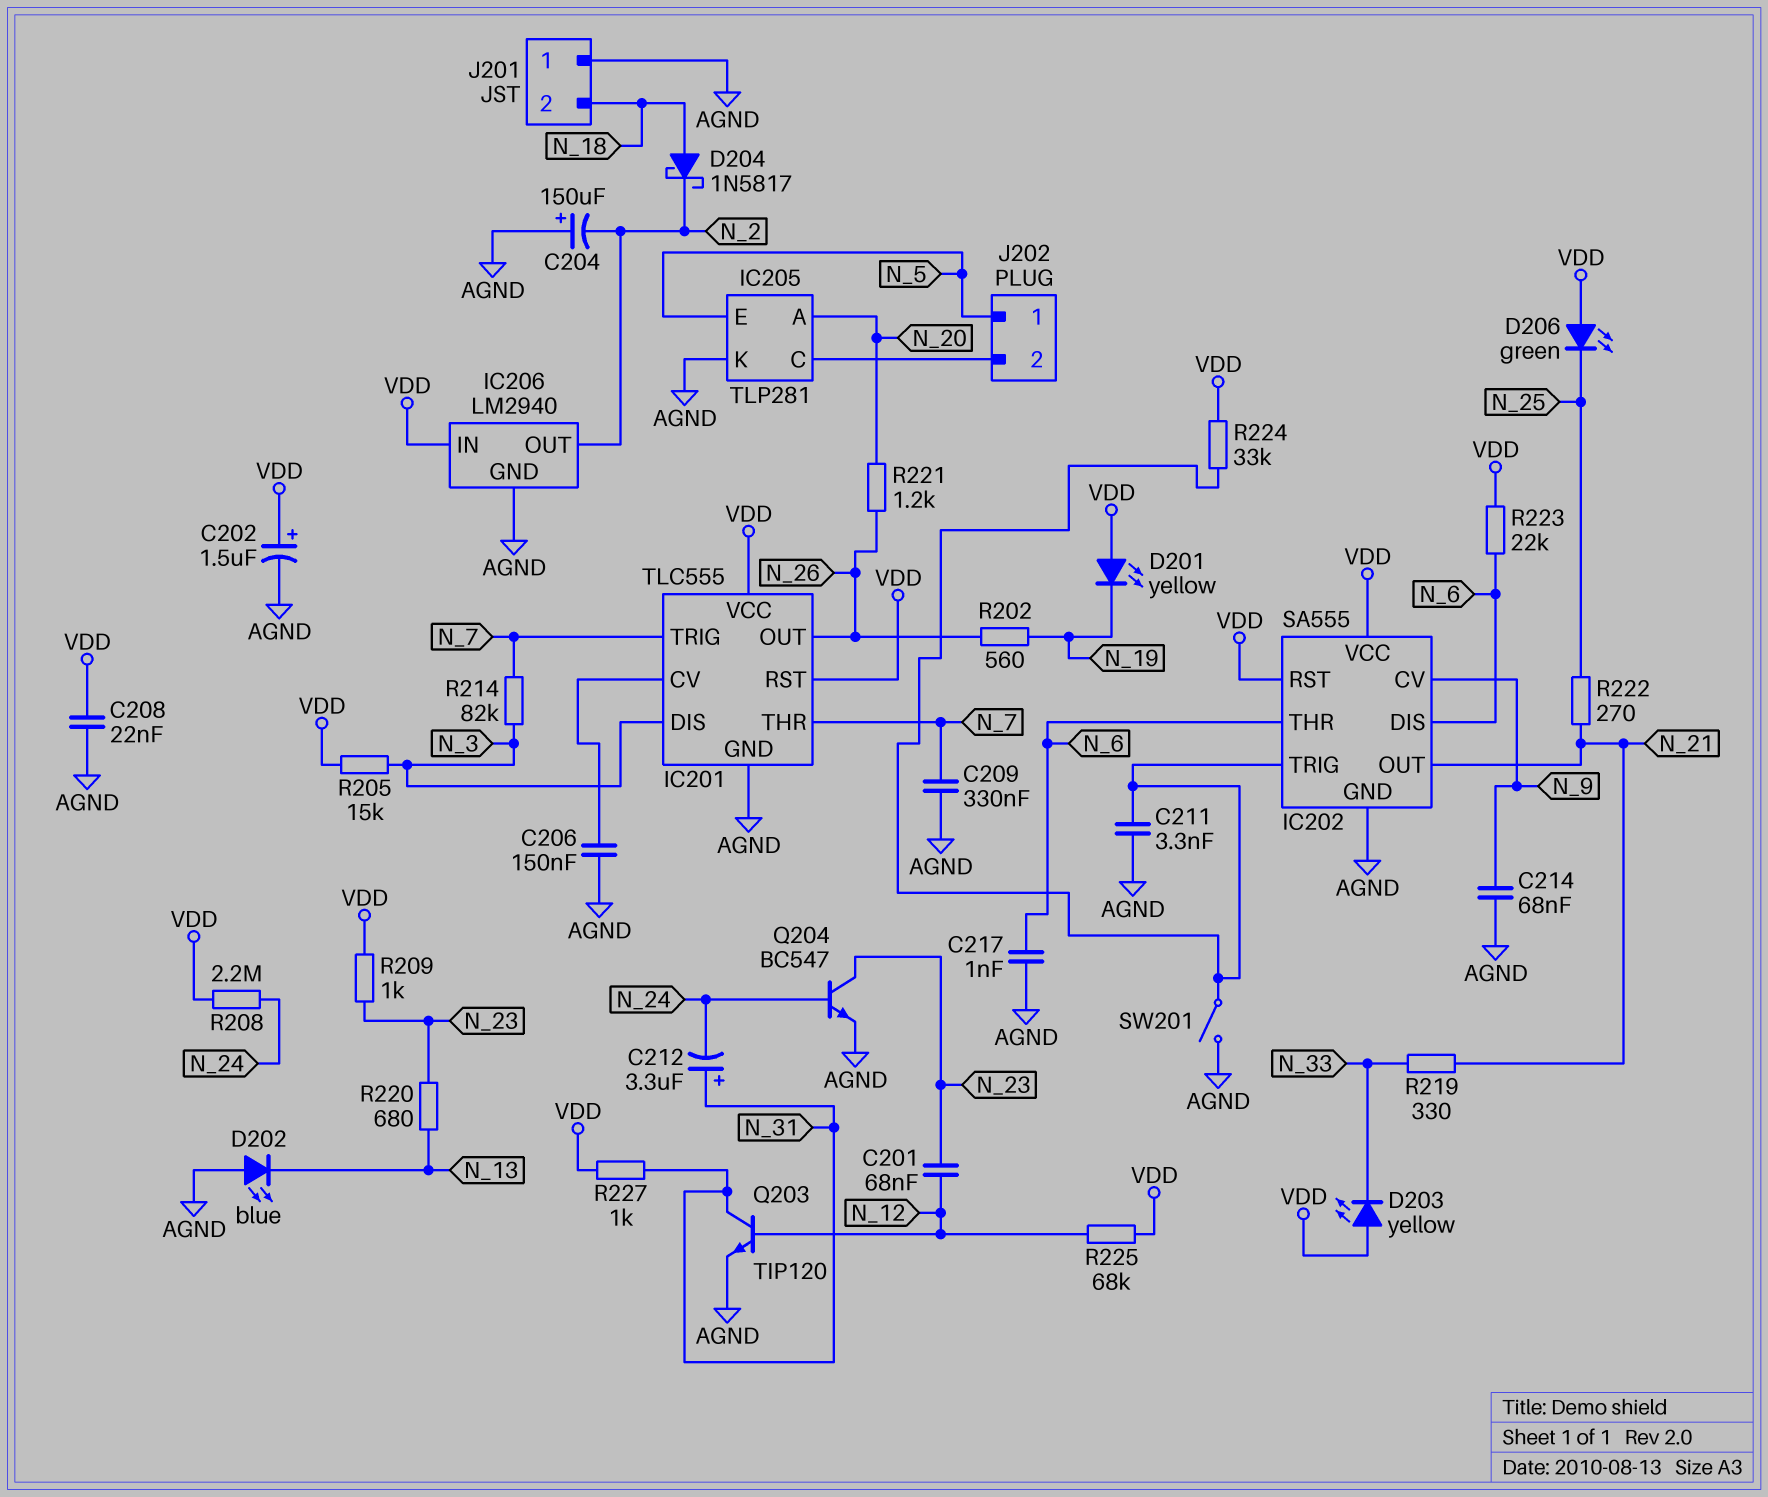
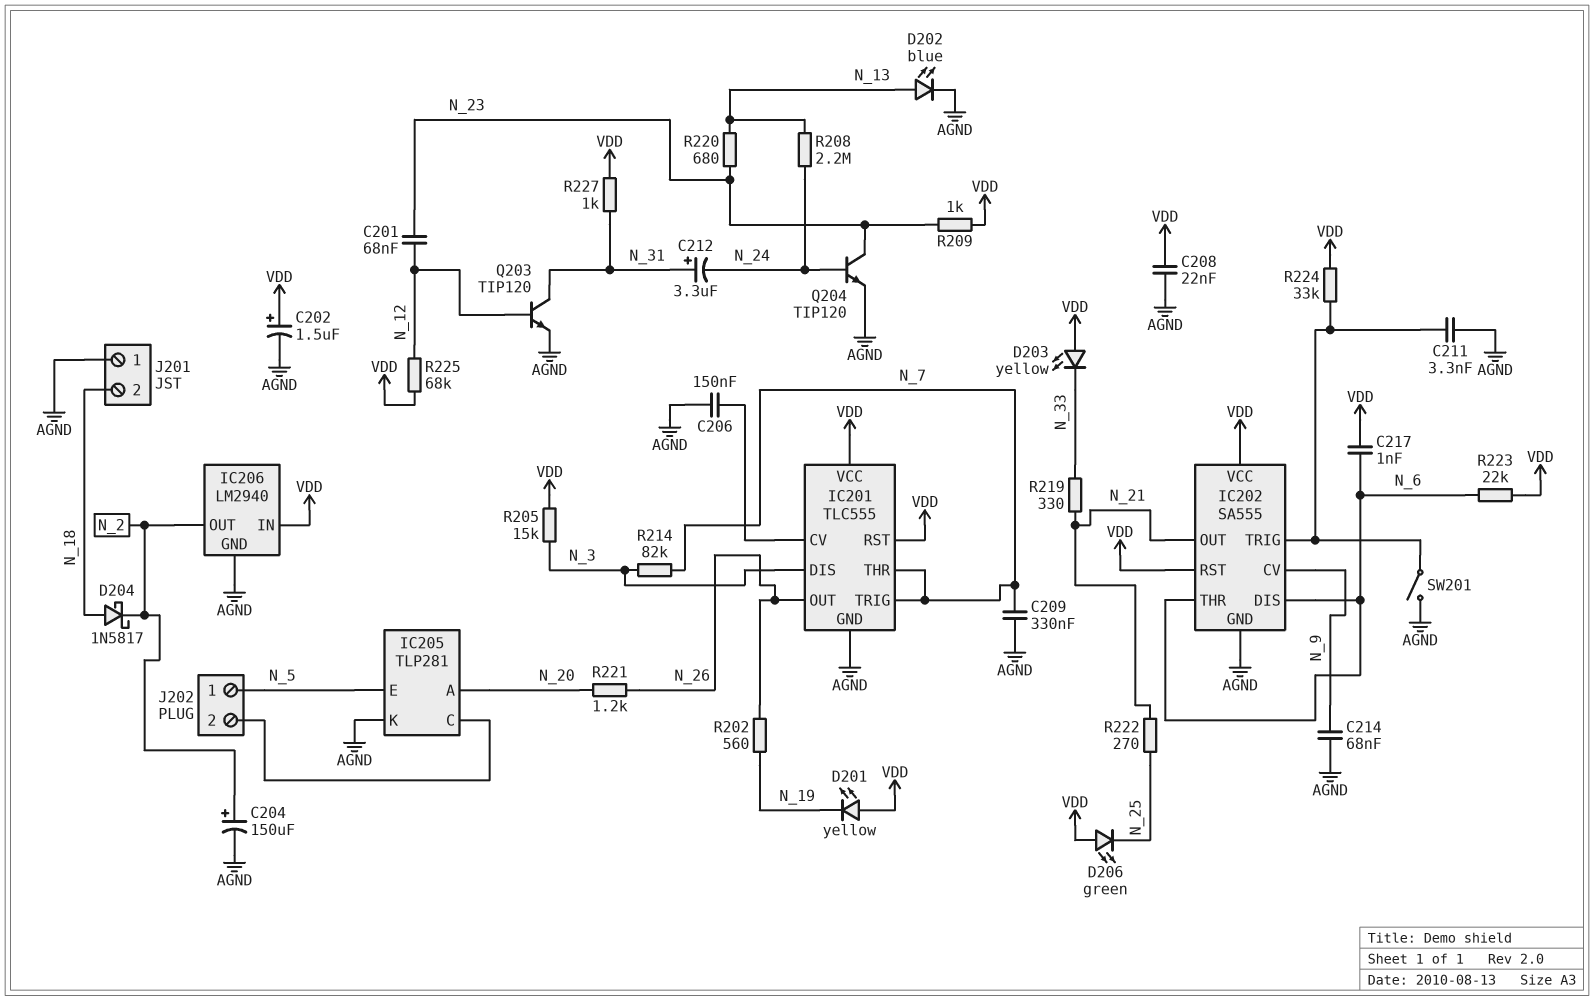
C204: 150uF (plus AGND, minus N_2) -> 150uF (plus N_2, minus AGND)
C217: 1nF (AGND, N_6) -> 1nF (N_6, VDD)
D202: LED blue (A AGND, K N_13) -> LED blue (A N_13, K AGND)
Q204: NPN BC547 (B N_24, C N_23, E AGND) -> NPN TIP120 (B N_24, C N_23, E AGND)
R208: 2.2M (N_24, VDD) -> 2.2M (N_13, N_24)

